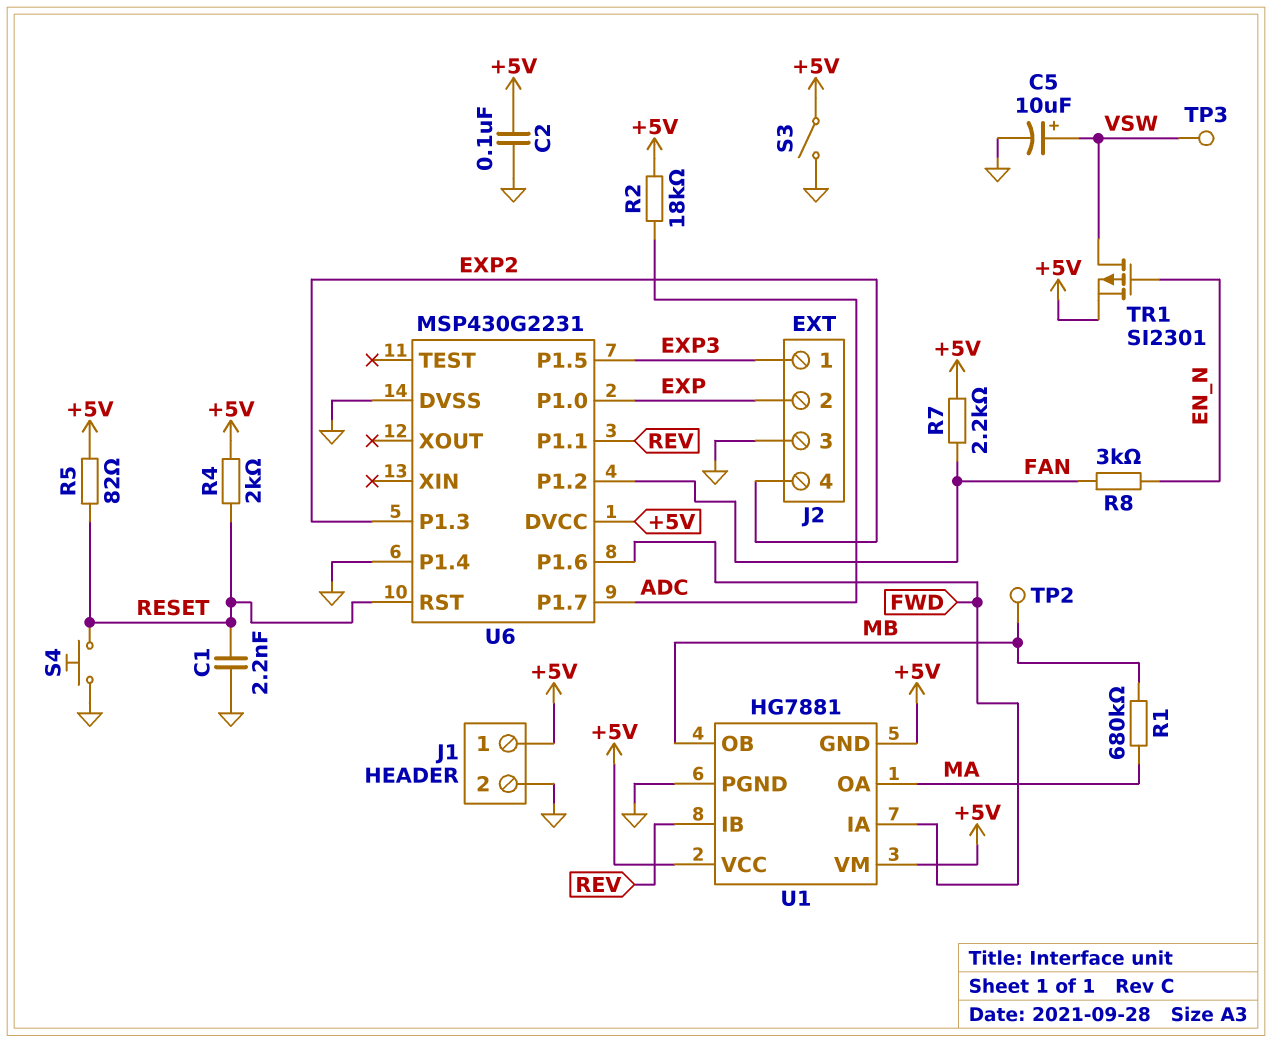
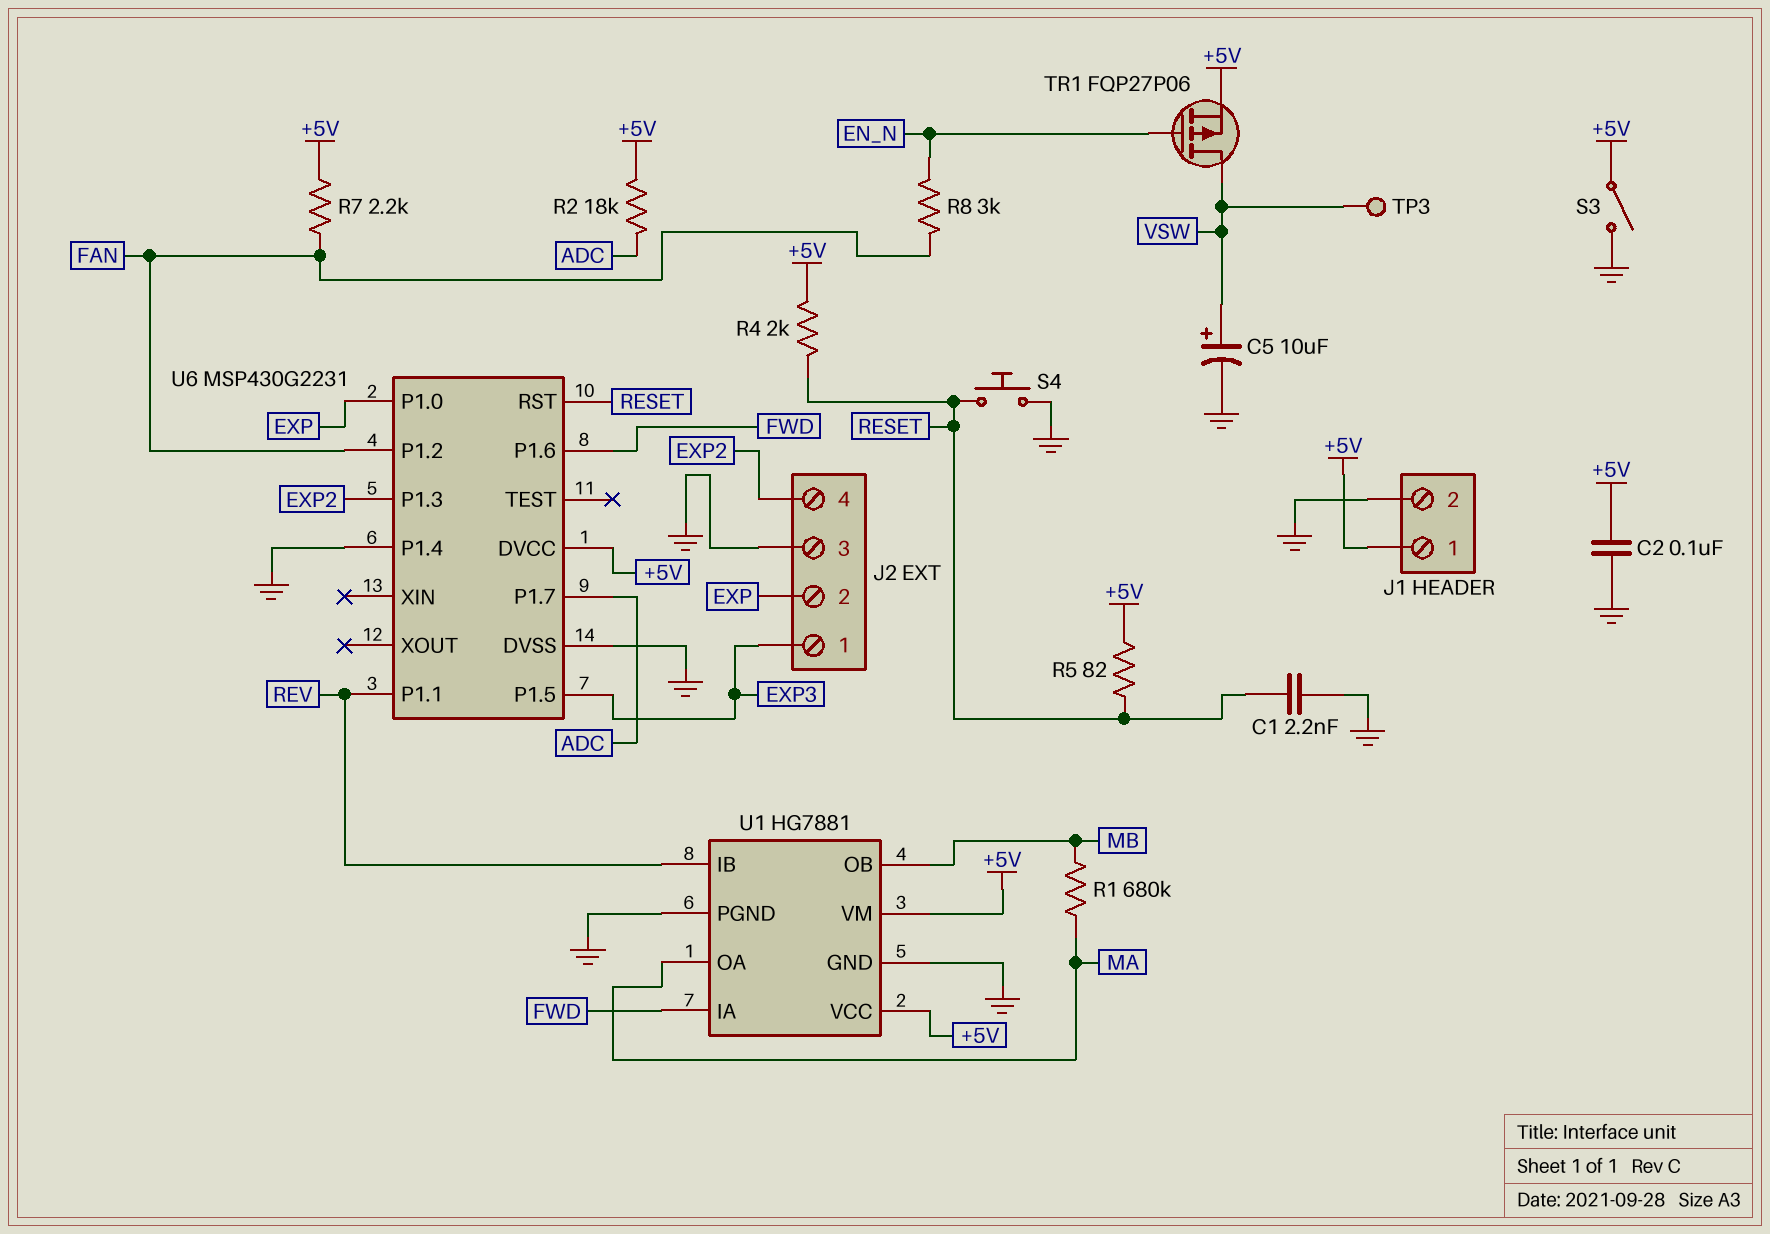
TP2: test point (MB) -> none
TR1: PMOS SI2301 (G EN_N, D VSW, S +5V) -> PMOS FQP27P06 (G EN_N, D VSW, S +5V)
U1 pin GND: +5V -> GND

